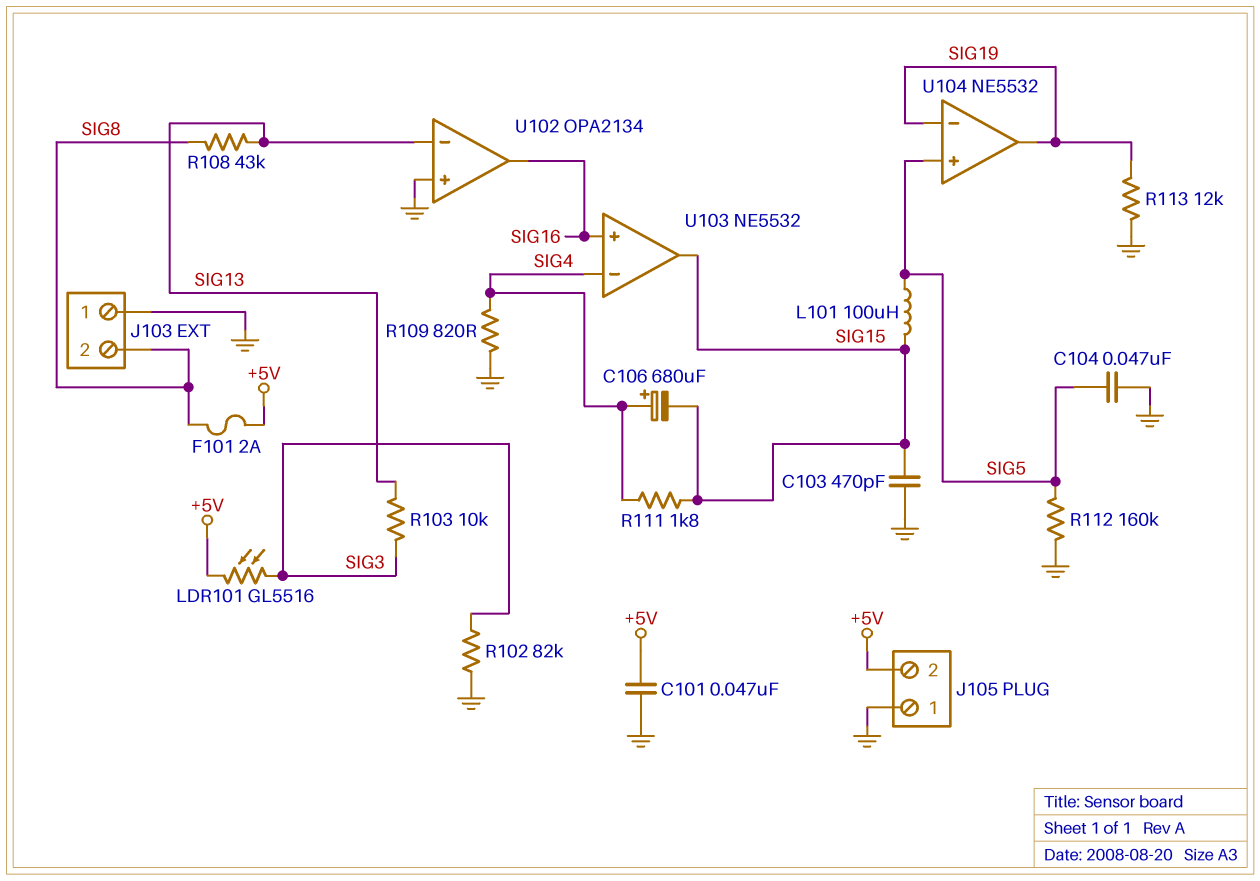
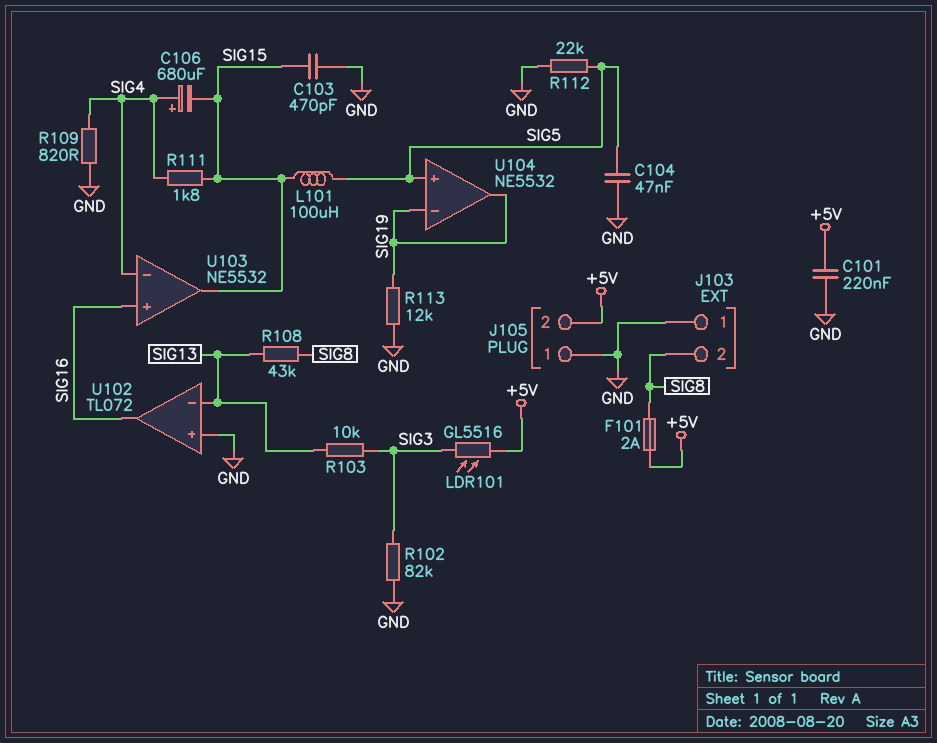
C101: 47nF (+5V, GND) -> 220nF (+5V, GND)
R112: 160k (GND, SIG5) -> 22k (GND, SIG5)
U102: OPA2134 -> TL072

